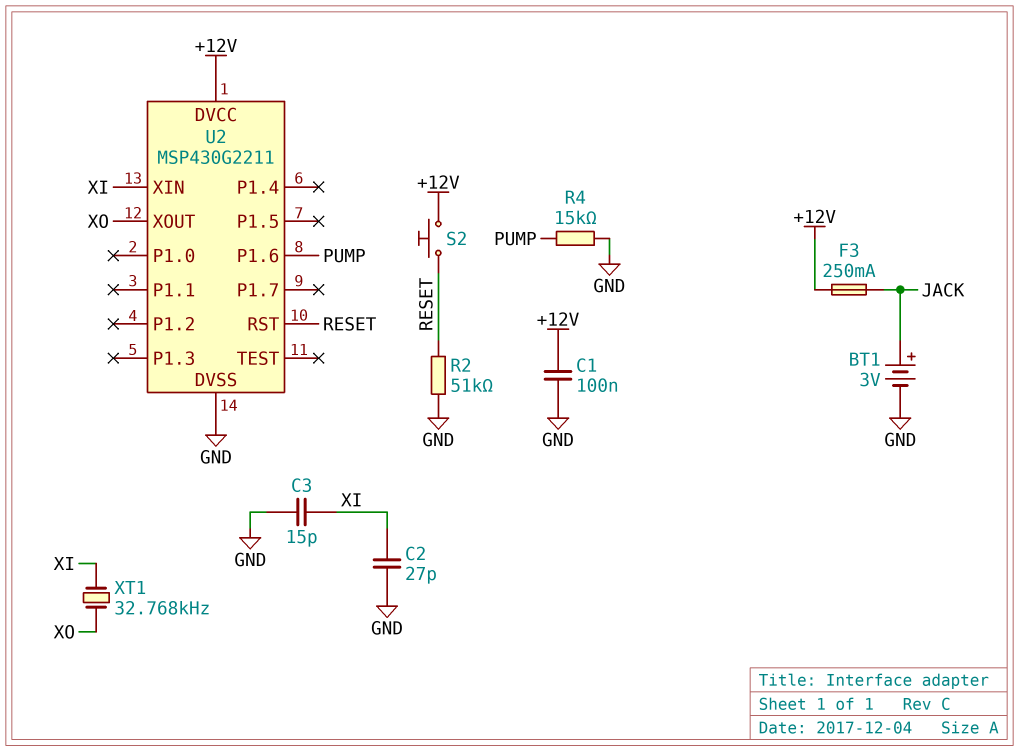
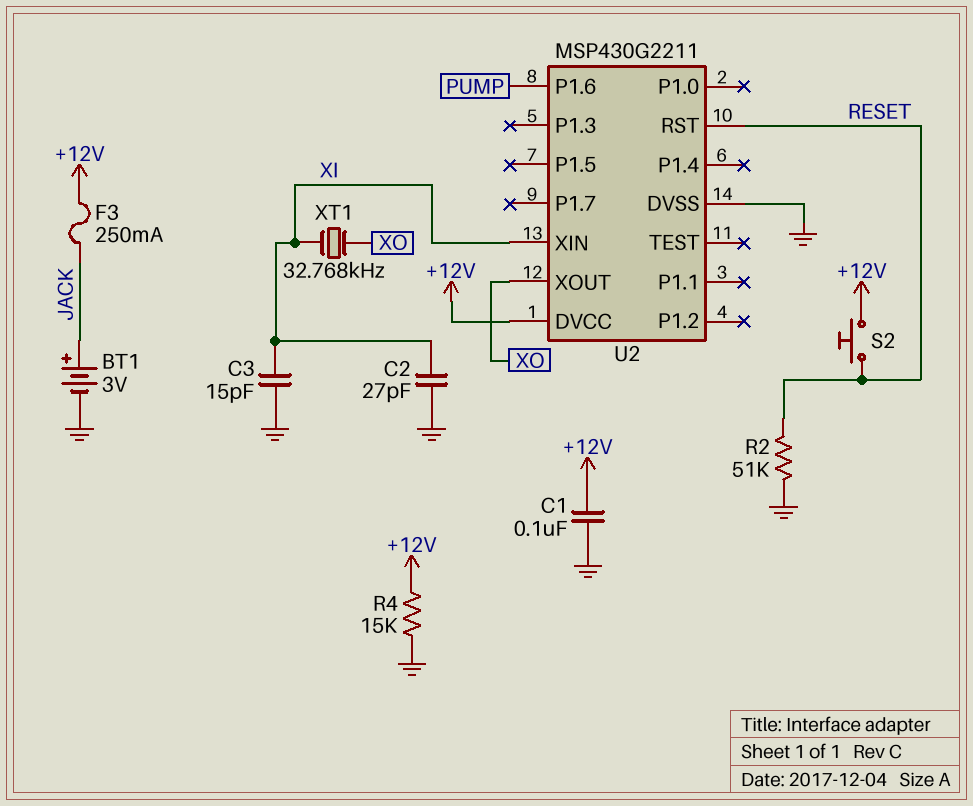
R4: 15k (GND, PUMP) -> 15k (+12V, GND)

